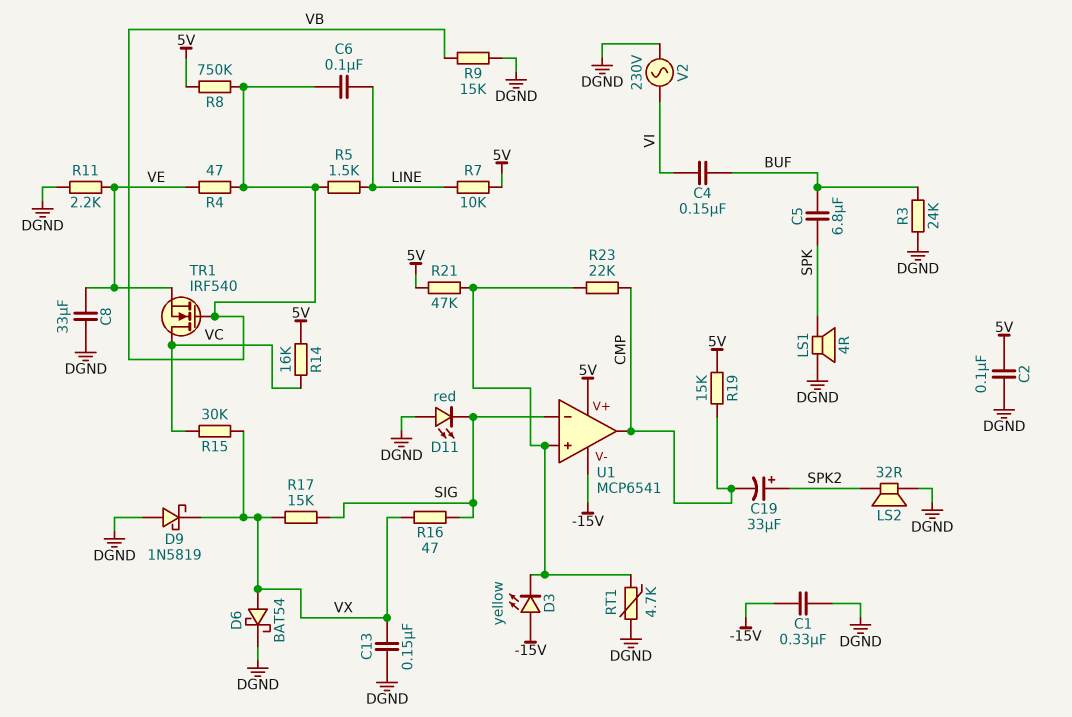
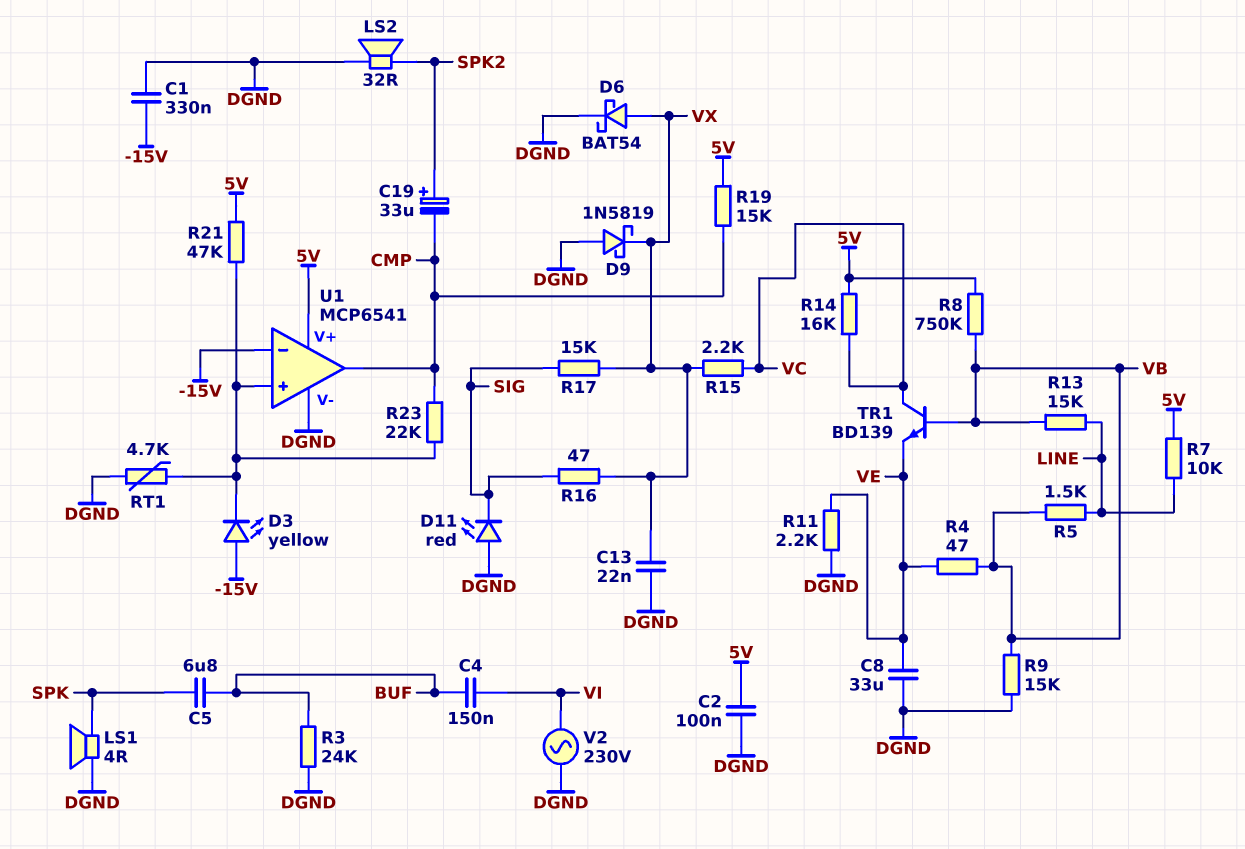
C6: 100nF (LINE, VB) -> none
C13: 150nF (DGND, VX) -> 22nF (DGND, VX)
R13: none -> 15k (LINE, VB)
R15: 30k (VC, VX) -> 2.2k (VC, VX)
TR1: NMOS IRF540 (G VB, D VC, S VE) -> NPN BD139 (B VB, C VC, E VE)
U1 pin V-: -15V -> DGND
U1 pin in-: SIG -> -15V

